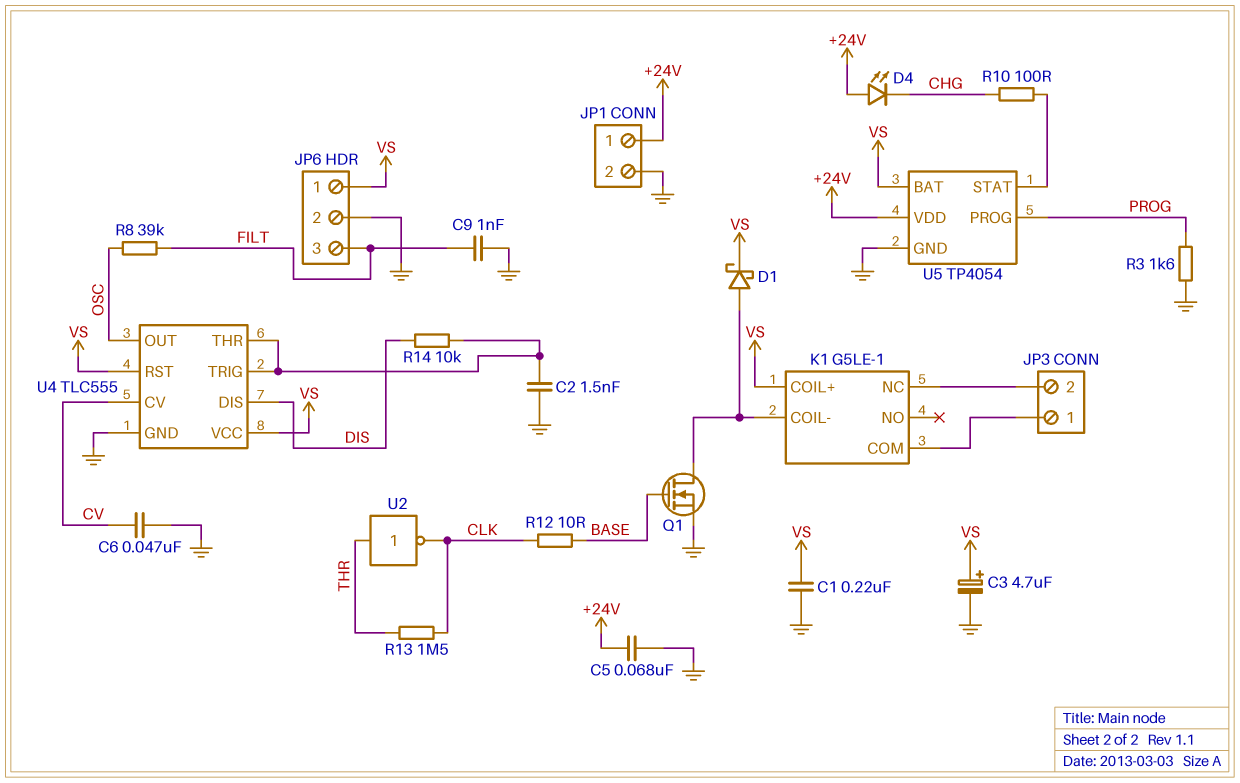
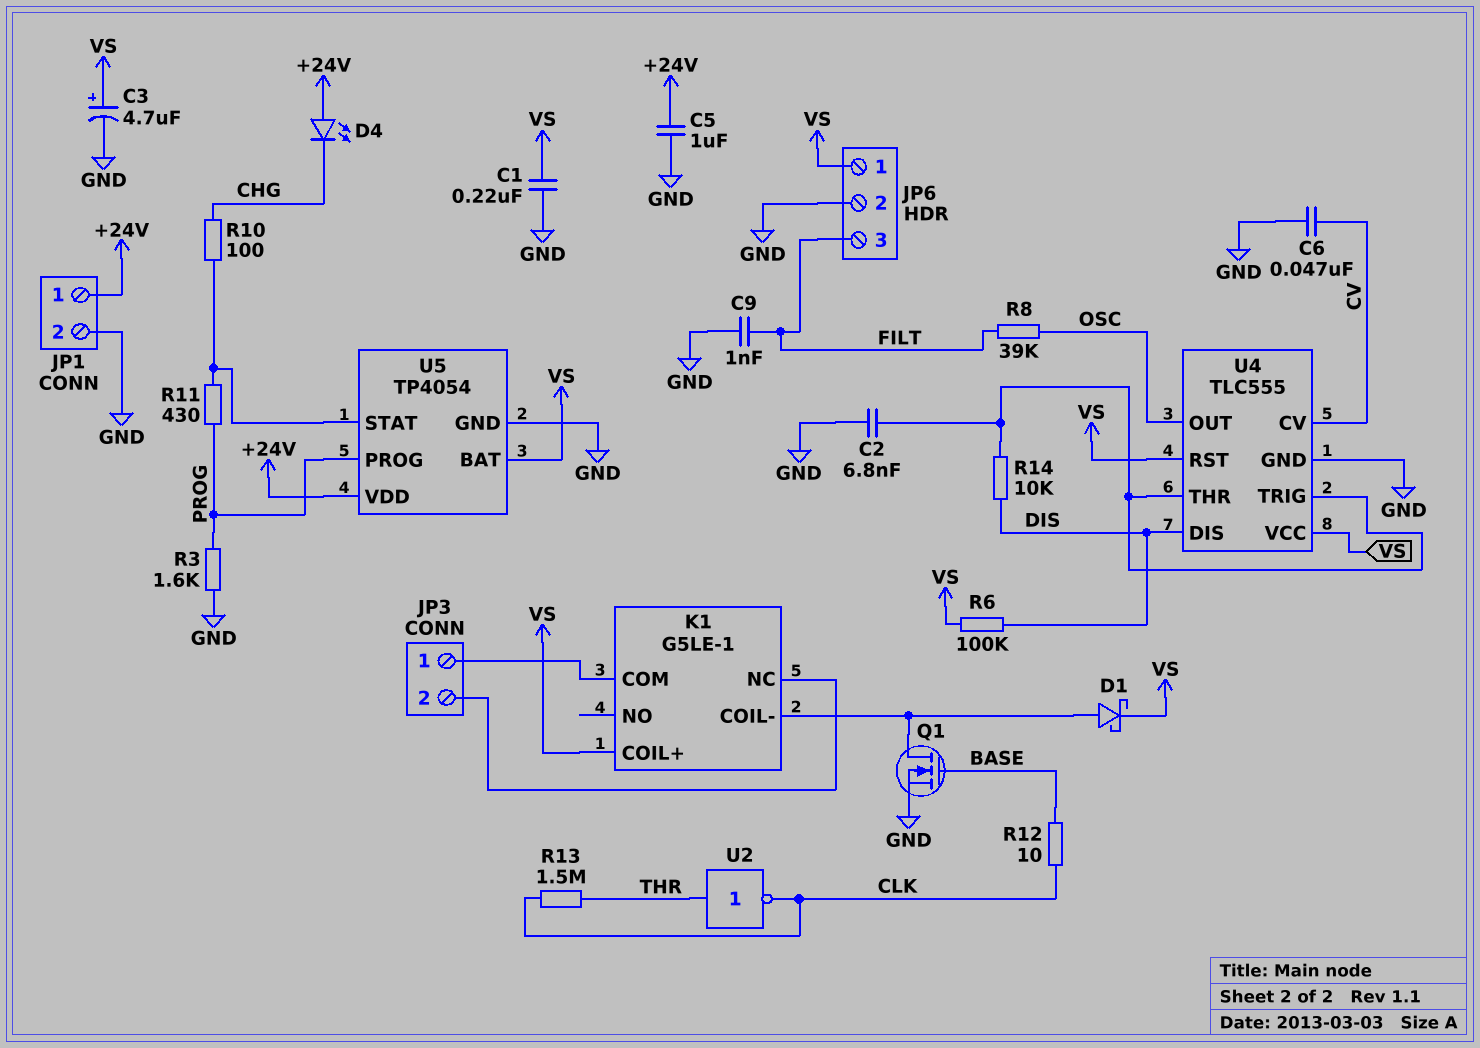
C2: 1.5nF (GND, U4/THR) -> 6.8nF (GND, U4/THR)
C5: 68nF (+24V, GND) -> 1uF (+24V, GND)
R6: none -> 100k (DIS, VS)
R11: none -> 430 (PROG, U5/STAT)

